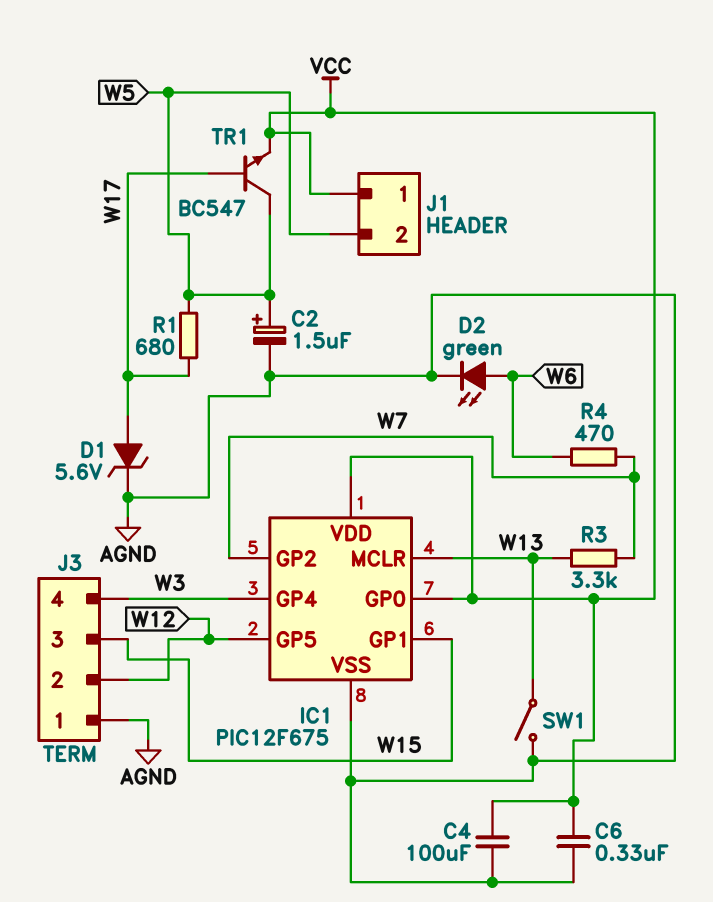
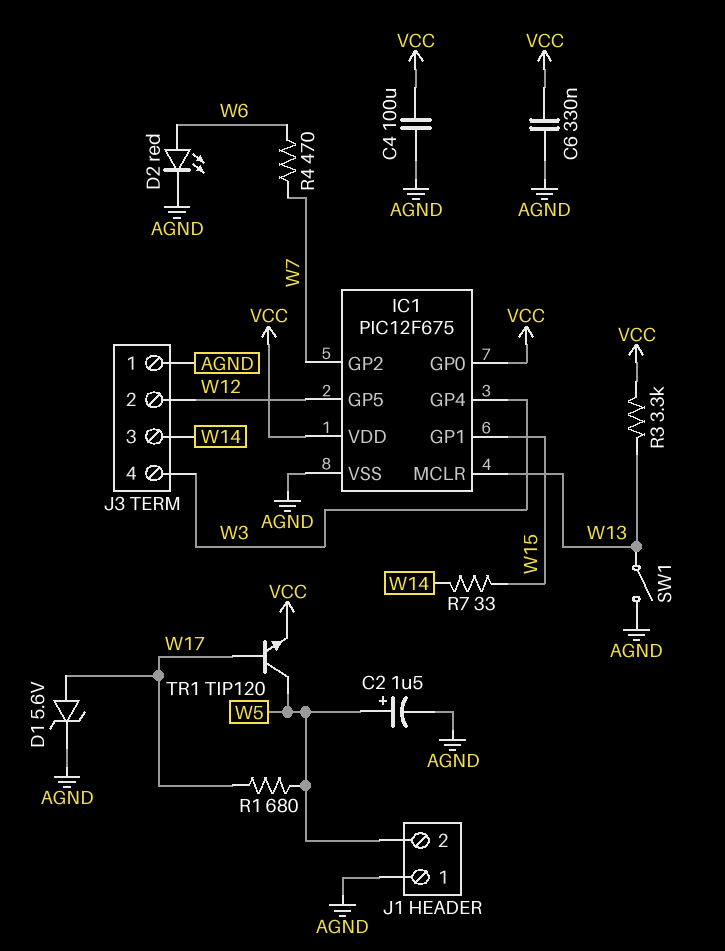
D2: LED green (A W6, K AGND) -> LED red (A W6, K AGND)
J1 pin 1: VCC -> AGND
J3 pin 3: W15 -> W14
R3: 3.3k (W7, W13) -> 3.3k (VCC, W13)
R7: none -> 33 (W14, W15)
TR1: NPN BC547 (B W17, C W5, E VCC) -> NPN TIP120 (B W17, C W5, E VCC)

